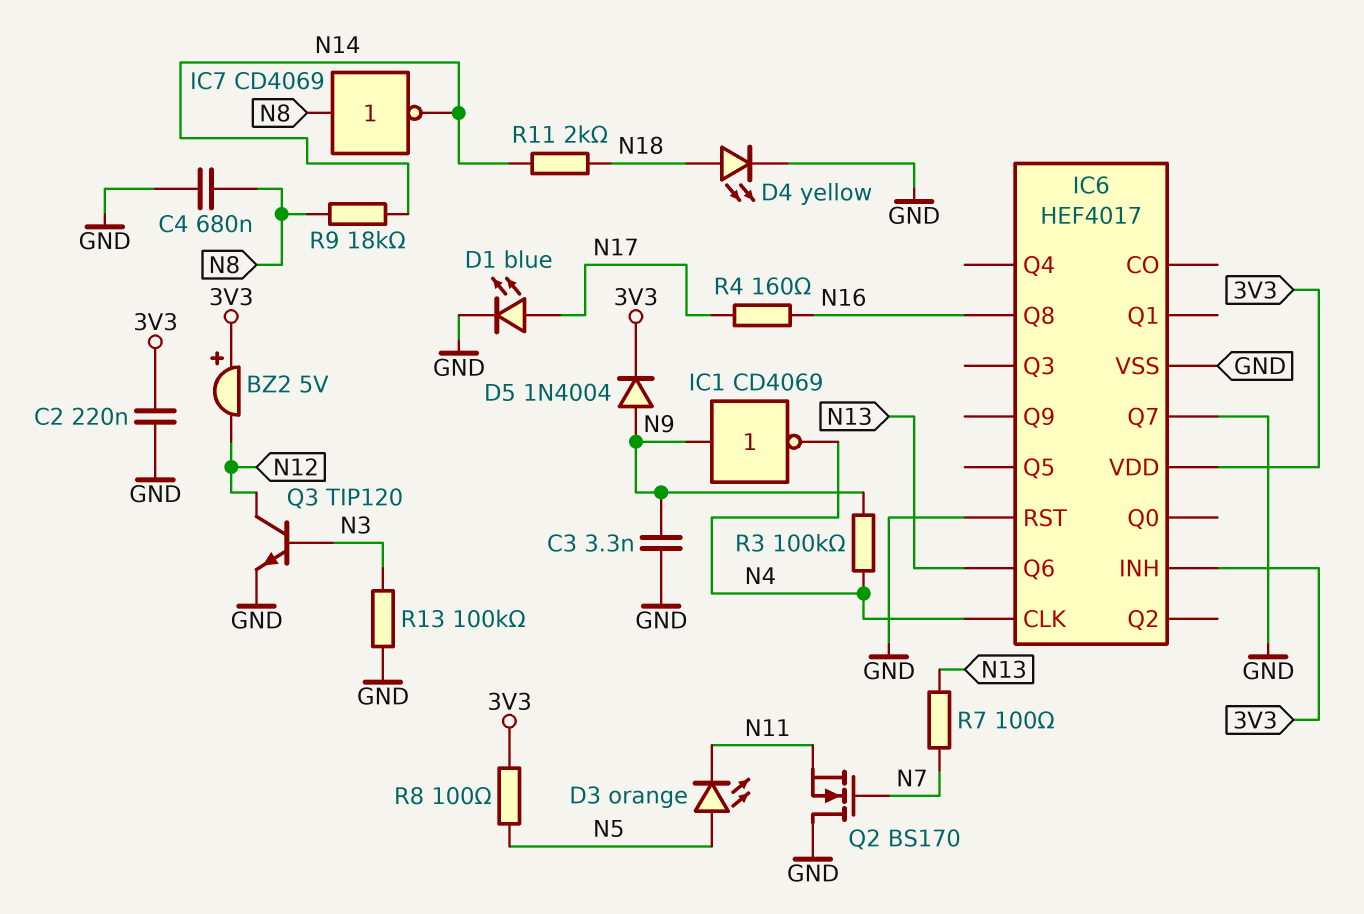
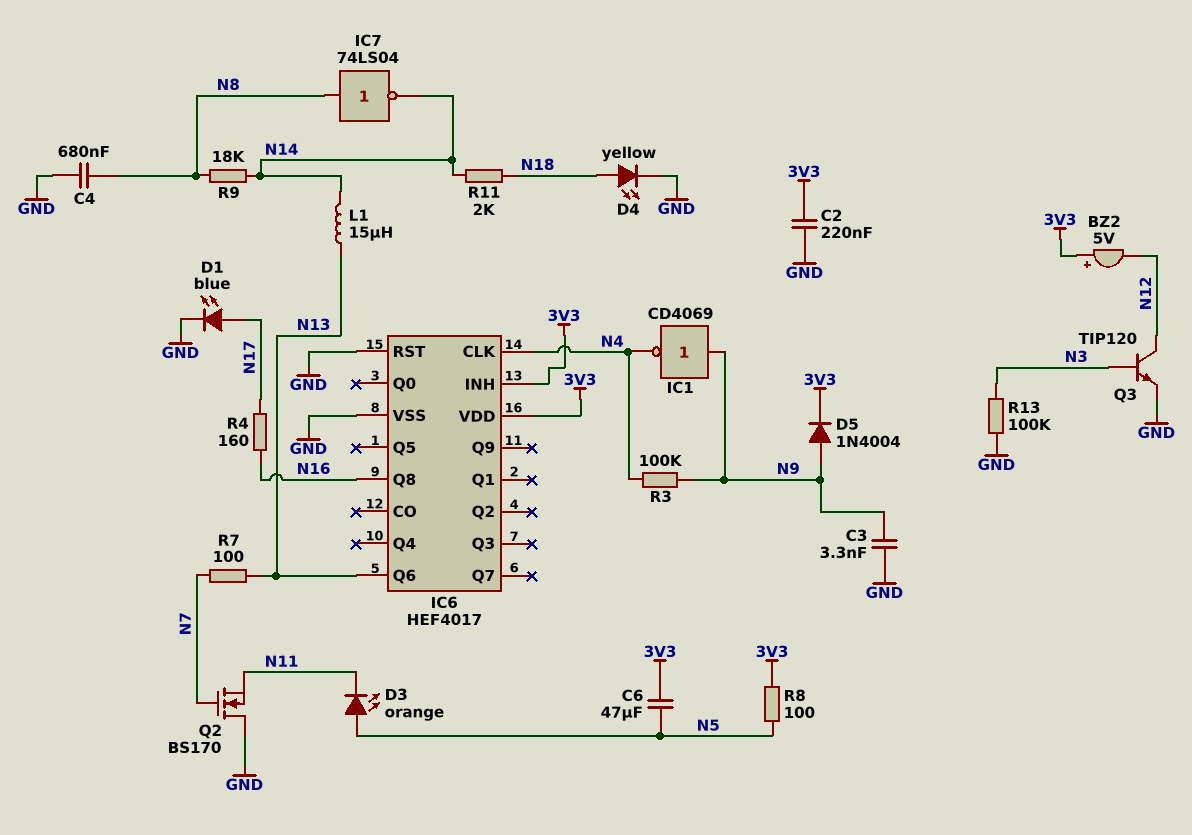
C6: none -> 47uF (3V3, N5)
IC6 pin Q7: GND -> none
IC7: NOT CD4069 (in N8, out N14) -> NOT 74LS04 (in N8, out N14)
L1: none -> 15uH (N13, N14)

